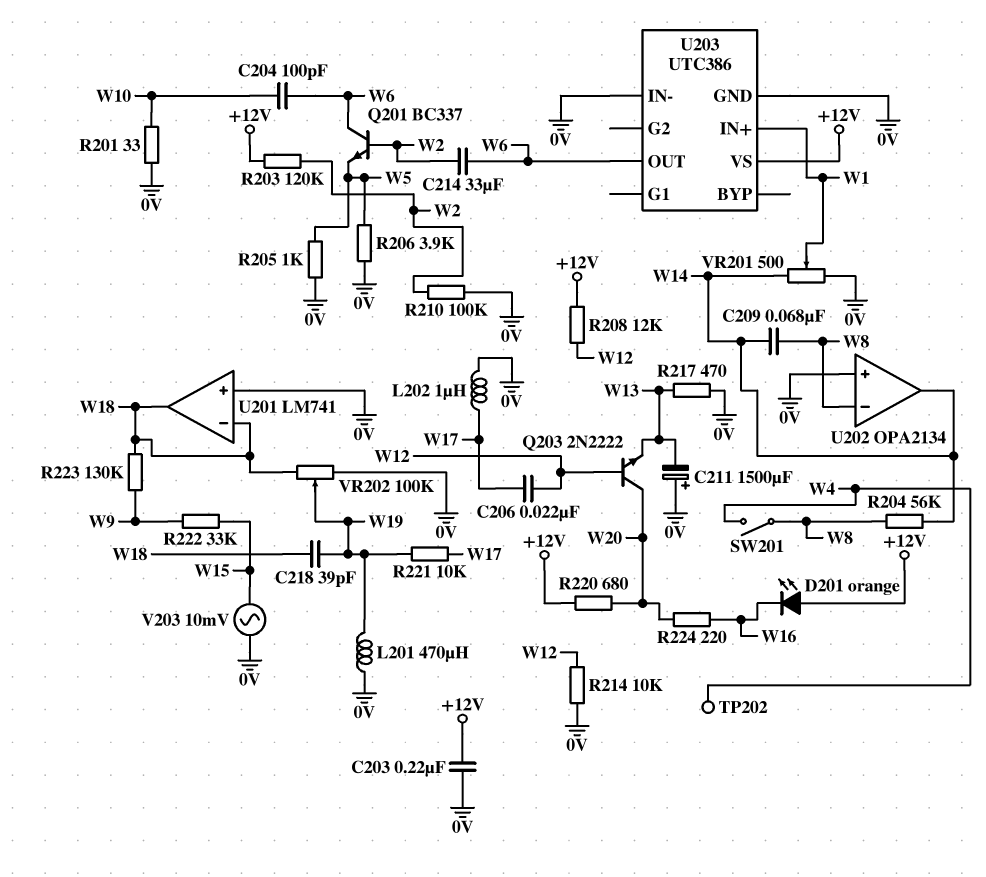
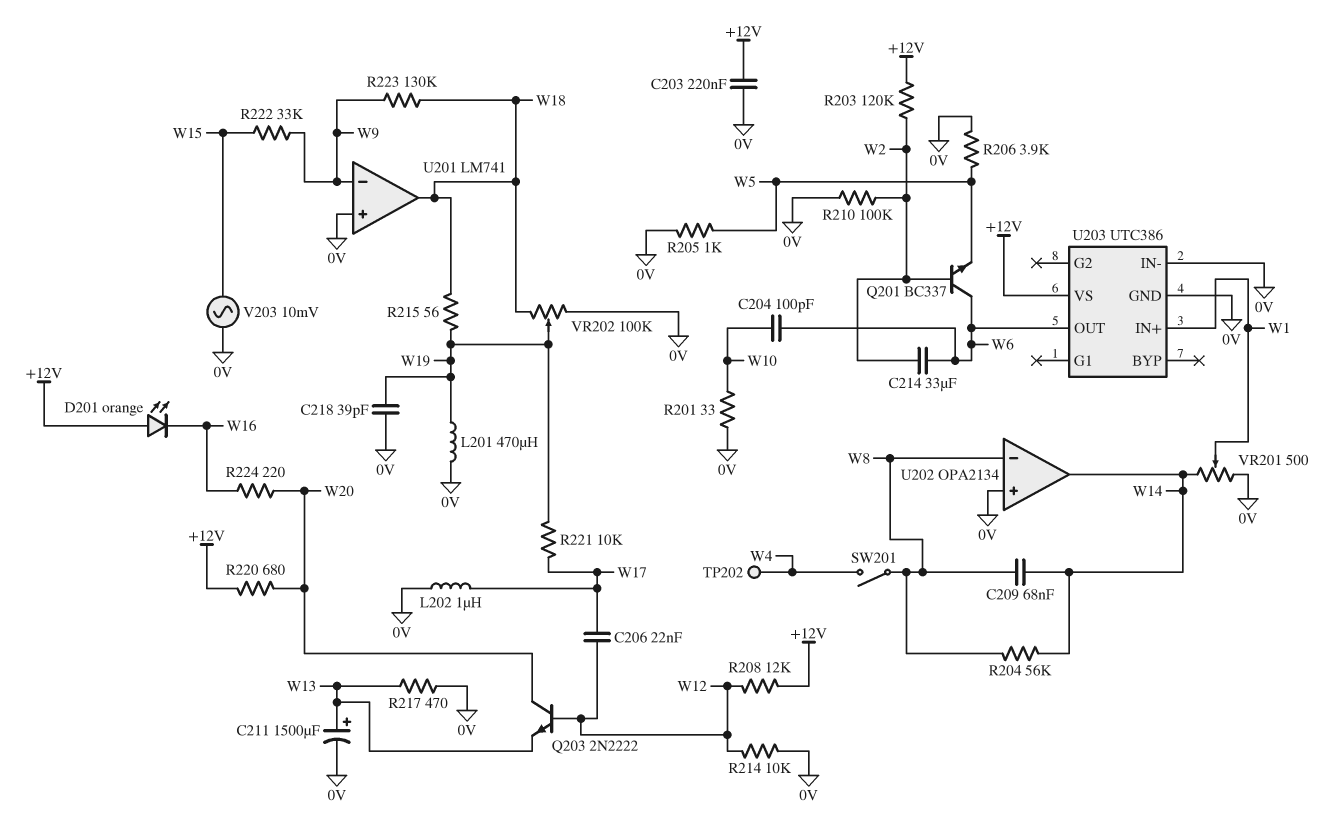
C211: 1500uF (plus 0V, minus W13) -> 1500uF (plus W13, minus 0V)
C218: 39pF (W18, W19) -> 39pF (0V, W19)
R215: none -> 56 (W18, W19)
U201 pin in-: W18 -> W9

